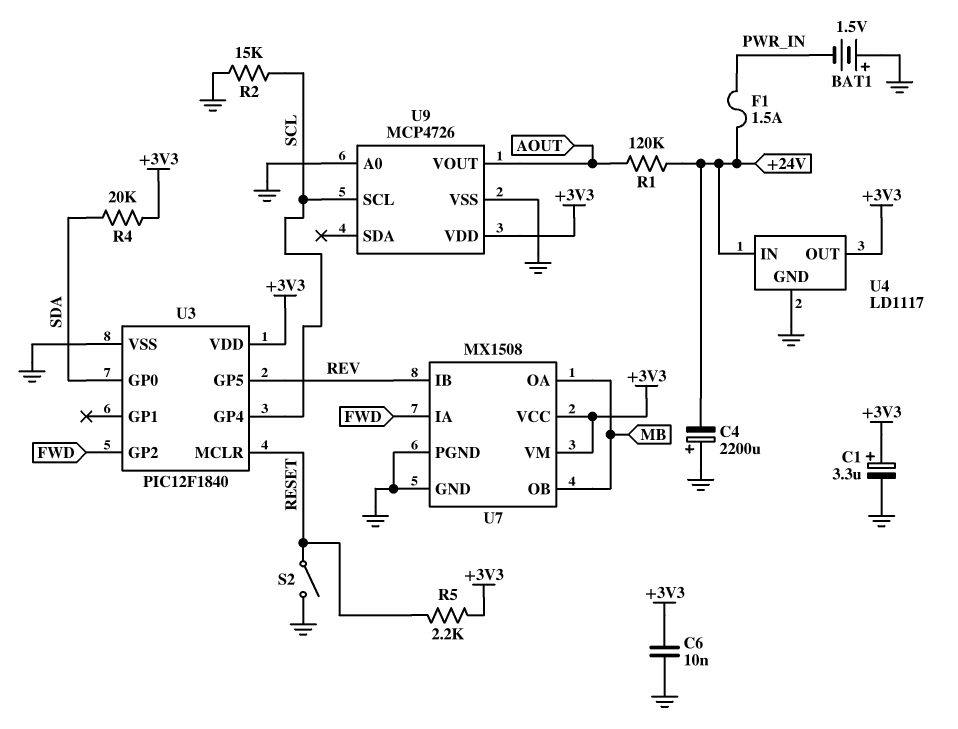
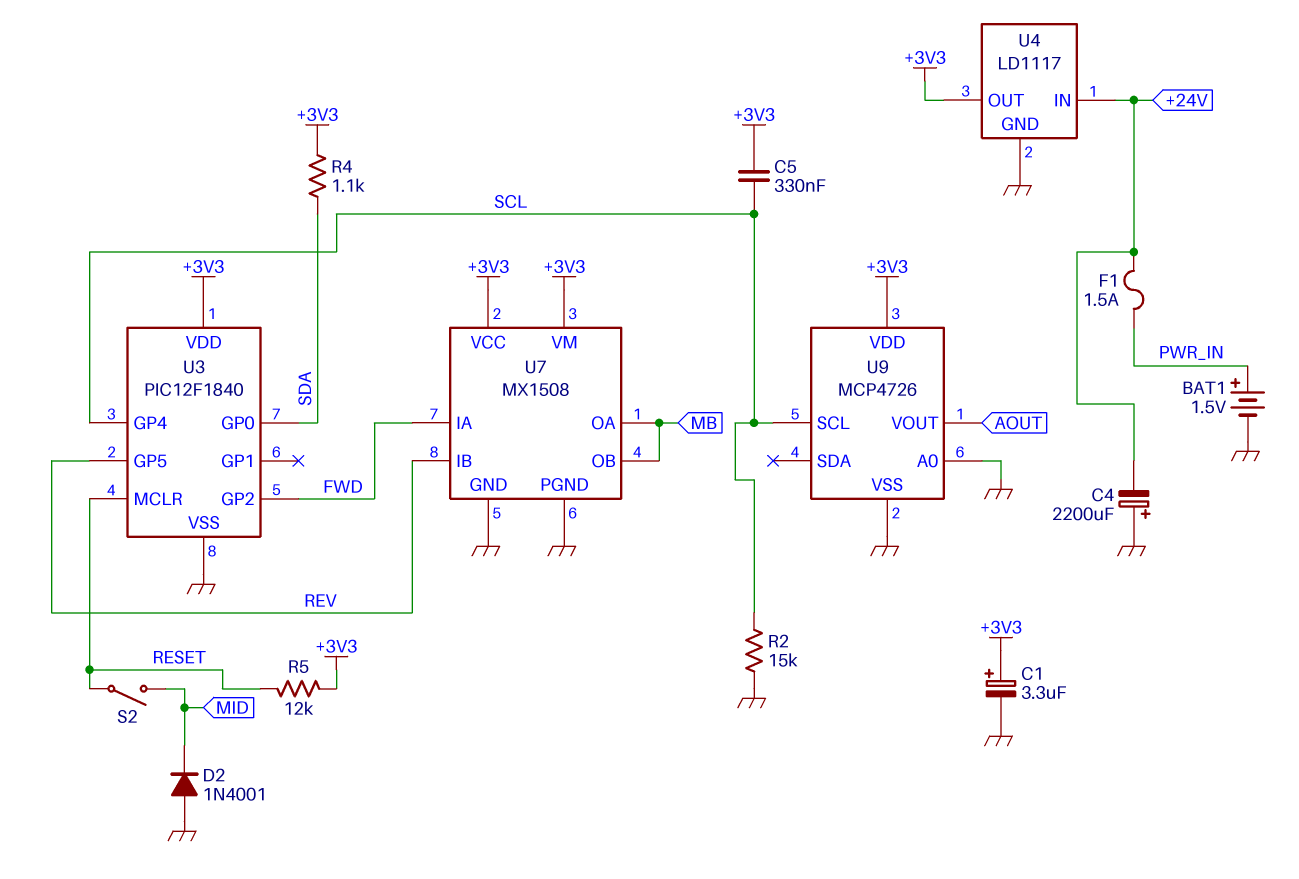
BAT1: 1.5V (plus GND, minus PWR_IN) -> 1.5V (plus PWR_IN, minus GND)
C5: none -> 330nF (+3V3, SCL)
C6: 10nF (+3V3, GND) -> none
D2: none -> diode 1N4001 (A GND, K MID)
R1: 120k (+24V, AOUT) -> none
R4: 20k (+3V3, SDA) -> 1.1k (+3V3, SDA)
R5: 2.2k (+3V3, RESET) -> 12k (+3V3, RESET)
S2: switch (GND, RESET) -> switch (MID, RESET)

